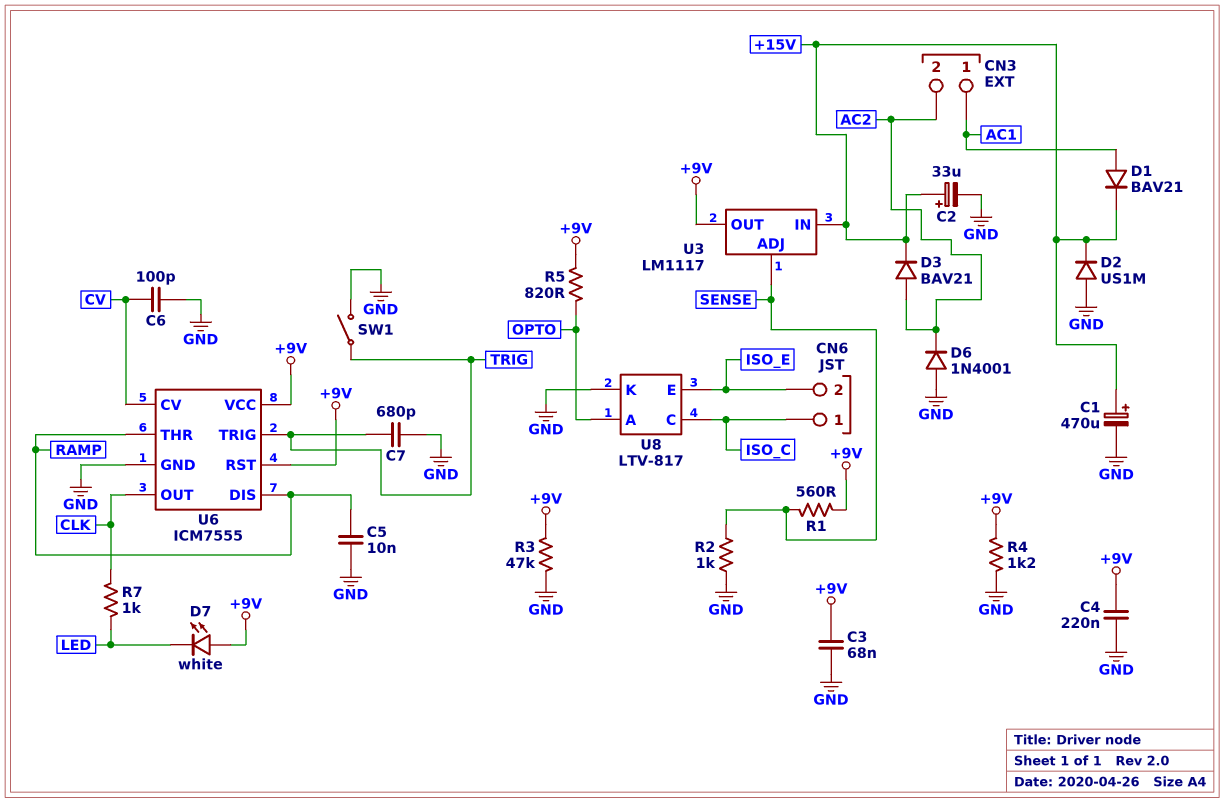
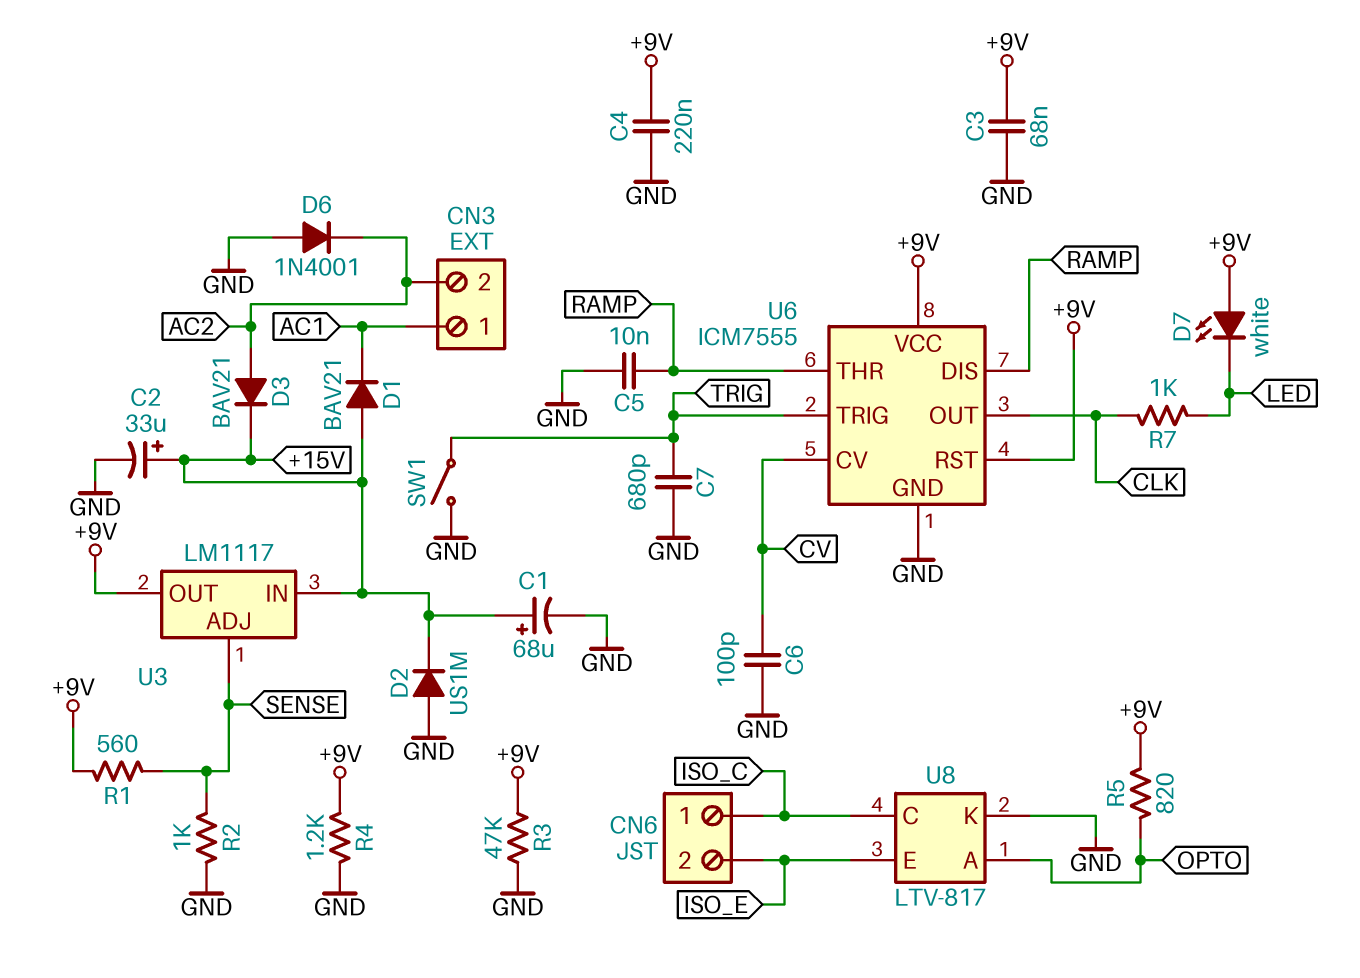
C1: 470uF (plus +15V, minus GND) -> 68uF (plus +15V, minus GND)
D1: diode BAV21 (A AC1, K +15V) -> diode BAV21 (A +15V, K AC1)

